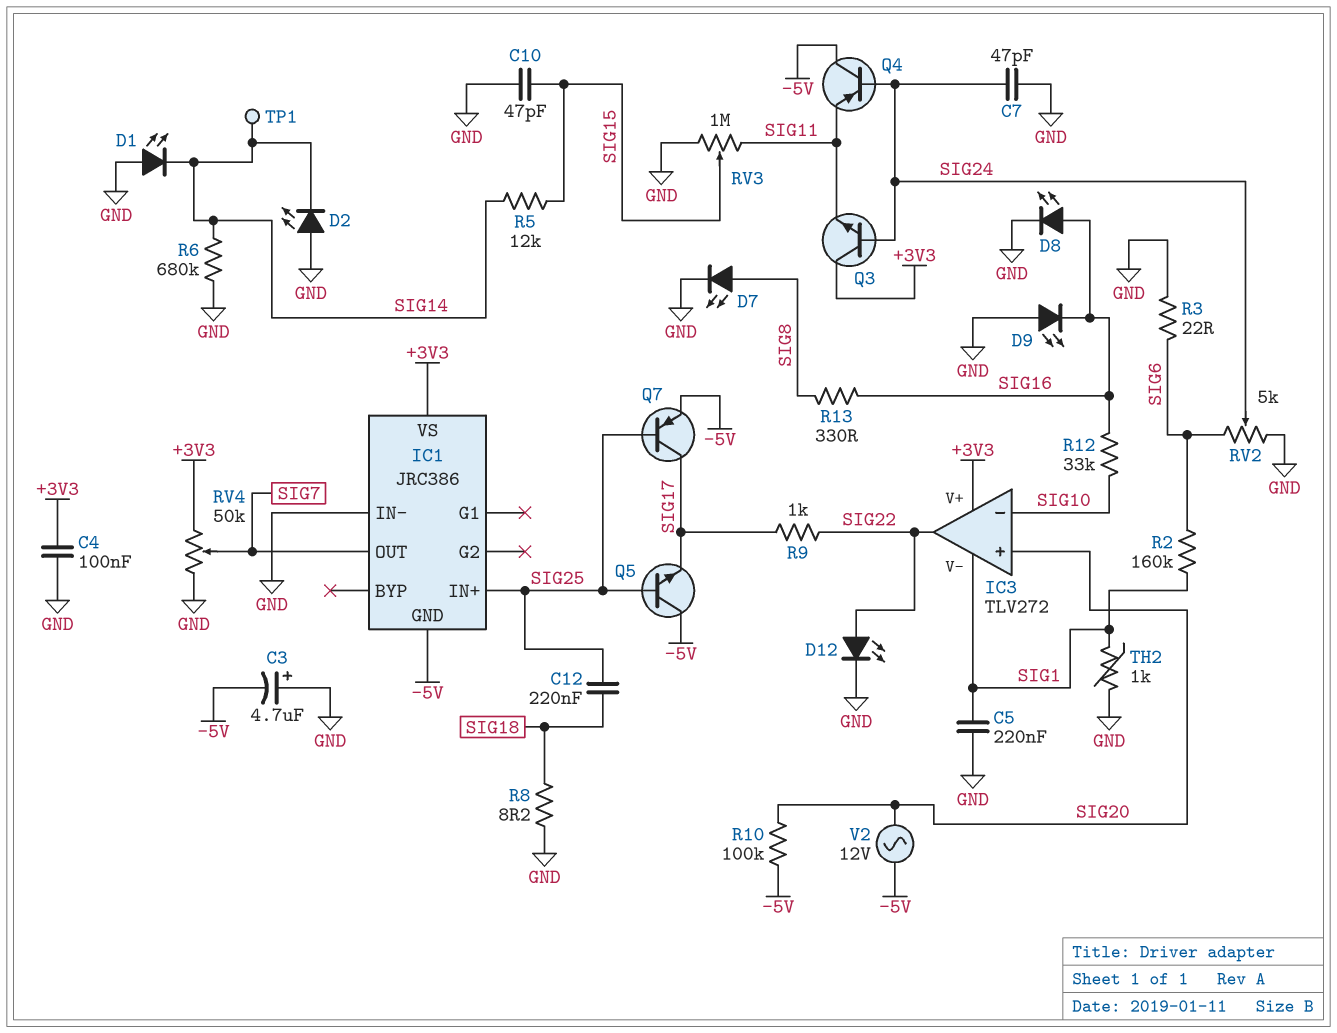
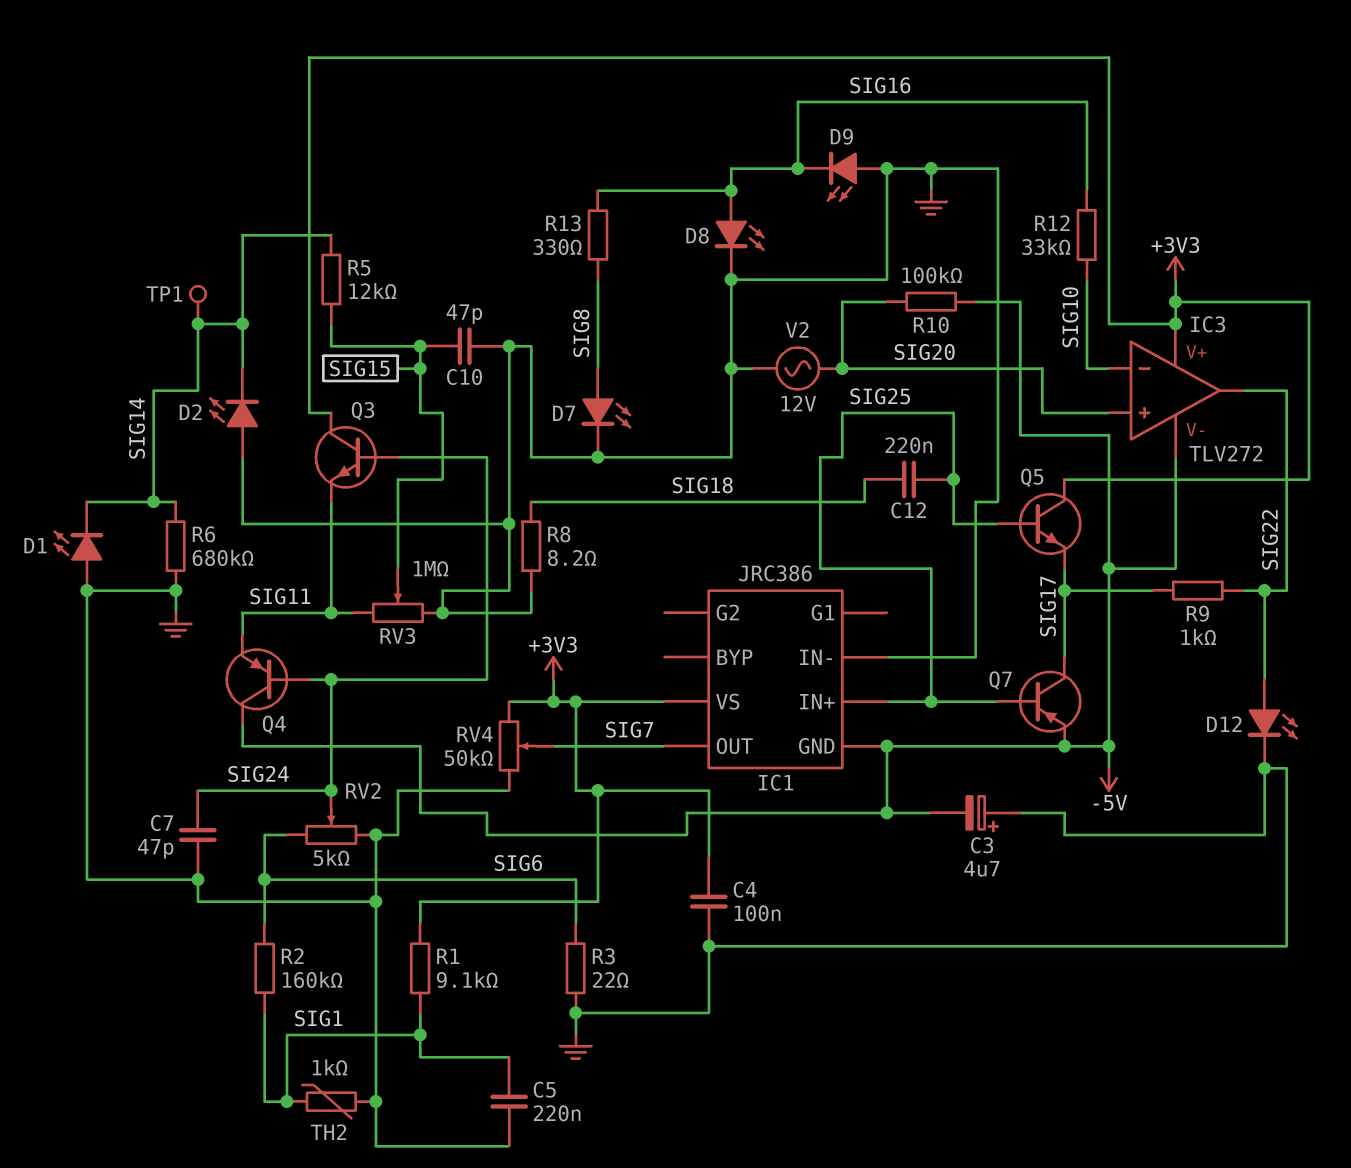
IC3 pin V-: SIG1 -> -5V
Q5: NPN (B SIG25, C -5V, E SIG17) -> NPN (B SIG25, C +3V3, E SIG17)
R1: none -> 9.1k (+3V3, SIG1)
V2: AC 12V (-5V, SIG20) -> AC 12V (GND, SIG20)

